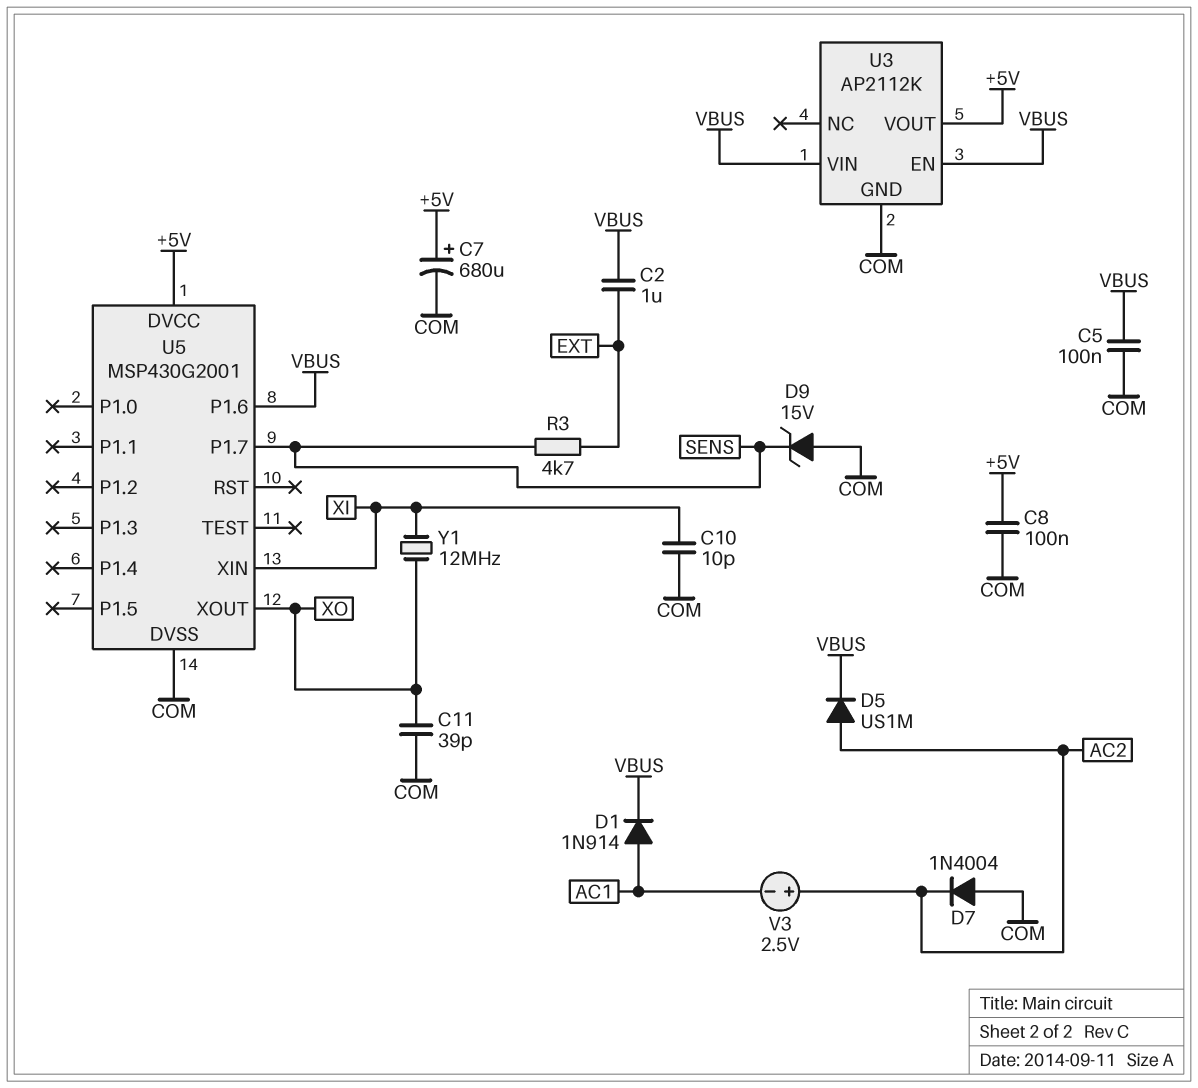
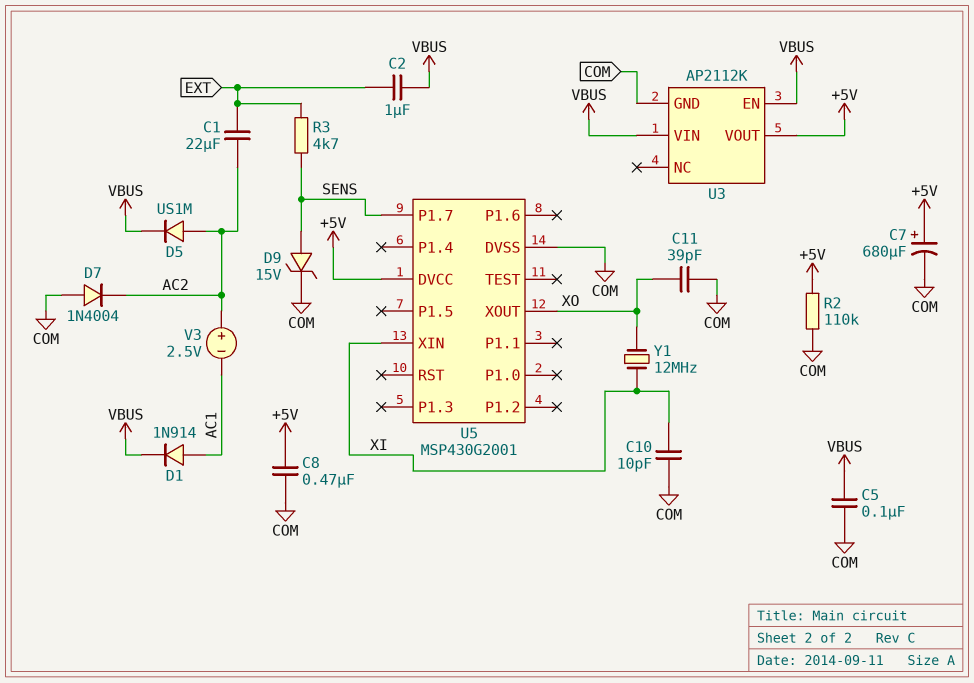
C1: none -> 22uF (AC2, EXT)
C8: 100nF (+5V, COM) -> 470nF (+5V, COM)
D9: zener 15V (A COM, K SENS) -> zener 15V (A SENS, K COM)
R2: none -> 110k (+5V, COM)
U5 pin P1.6: VBUS -> none

